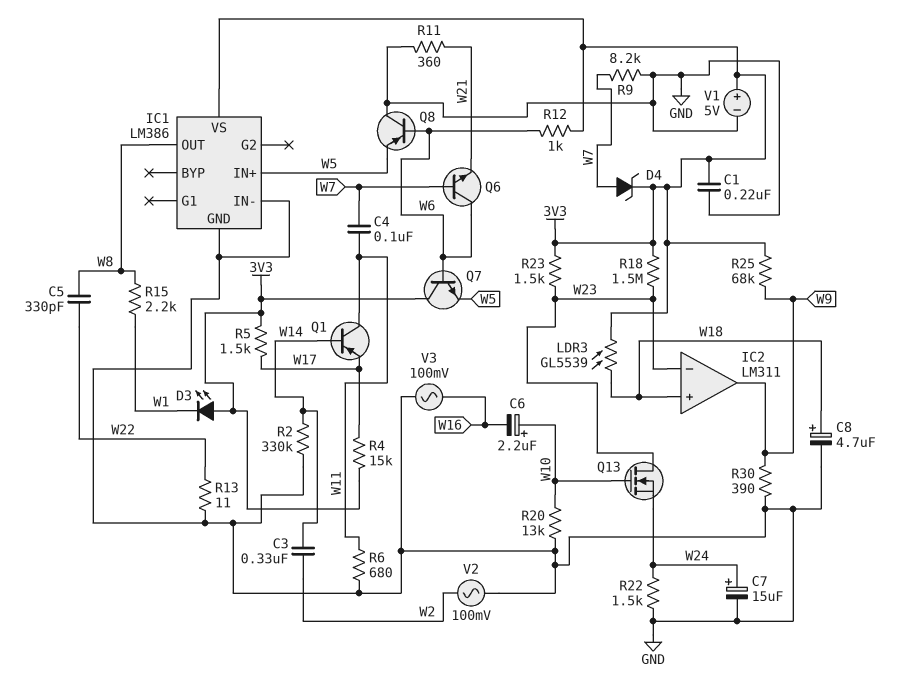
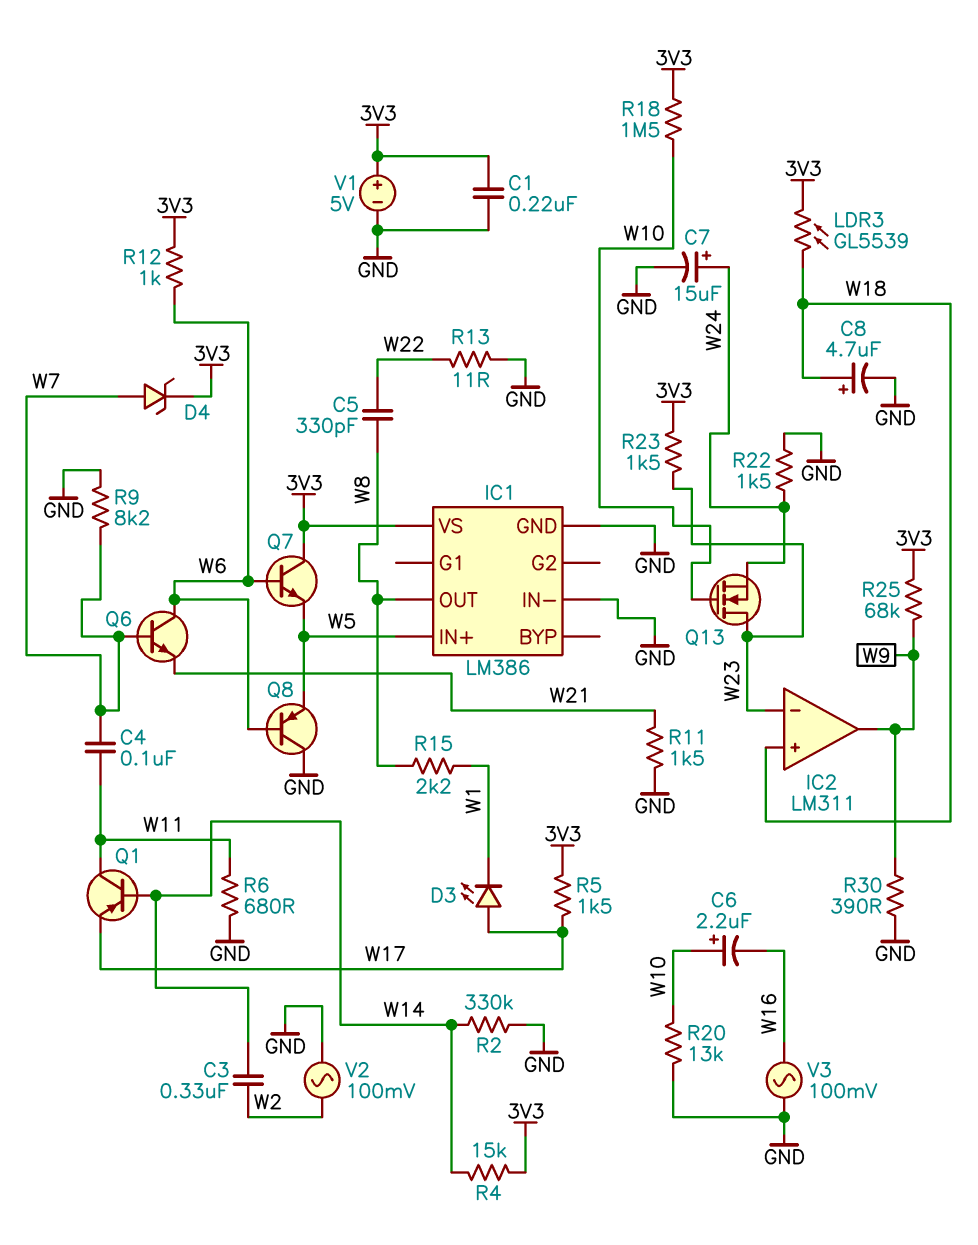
D3: LED (A 3V3, K W1) -> LED (A W17, K W1)
R4: 15k (3V3, W17) -> 15k (3V3, W14)
R11: 360 (GND, W21) -> 1.5k (GND, W21)
R18: 1.5M (3V3, W23) -> 1.5M (3V3, W10)

